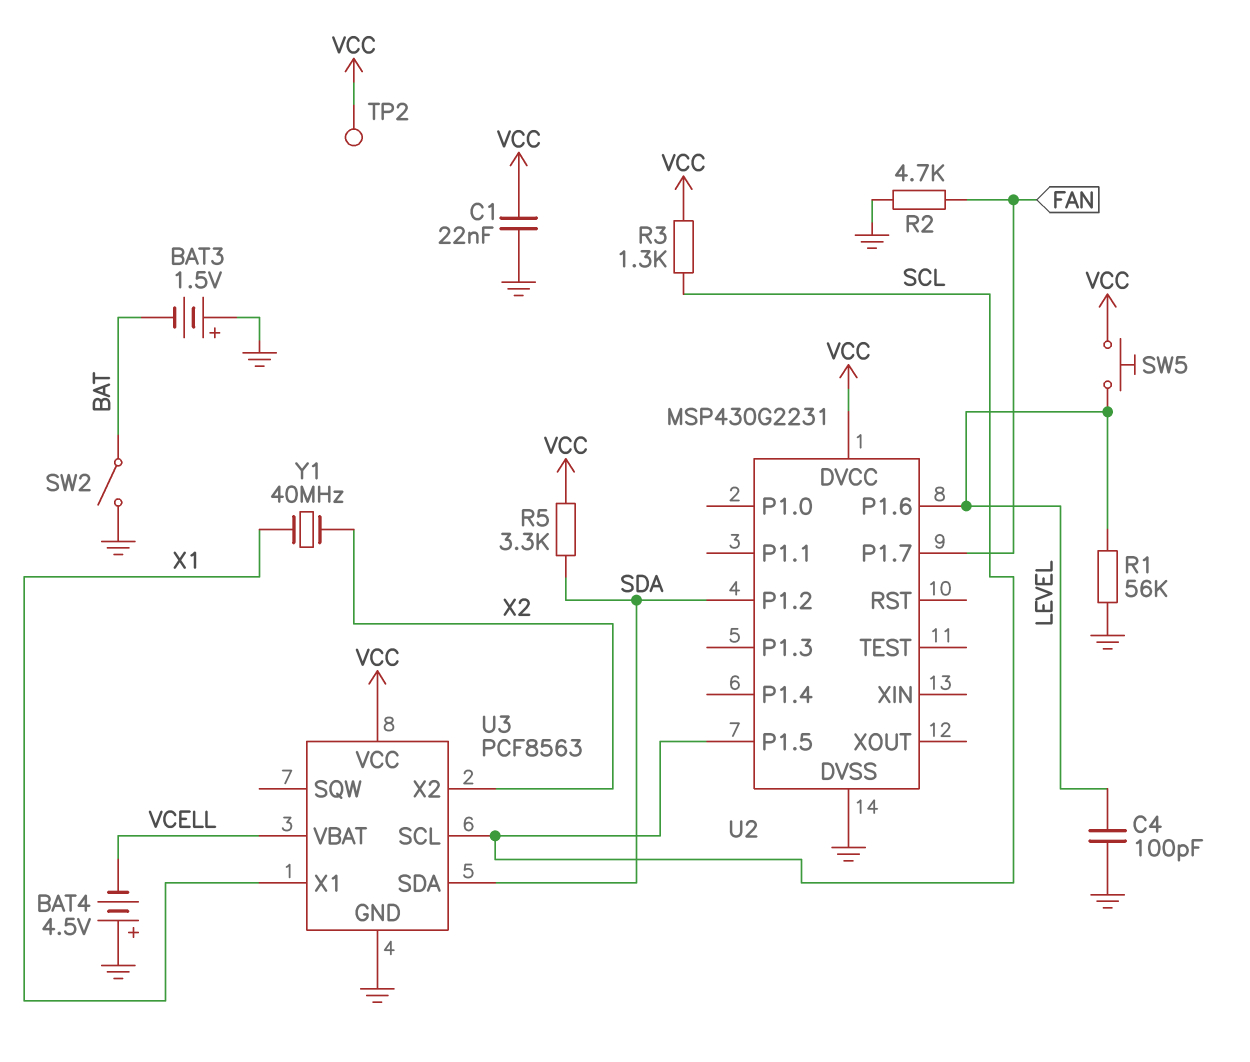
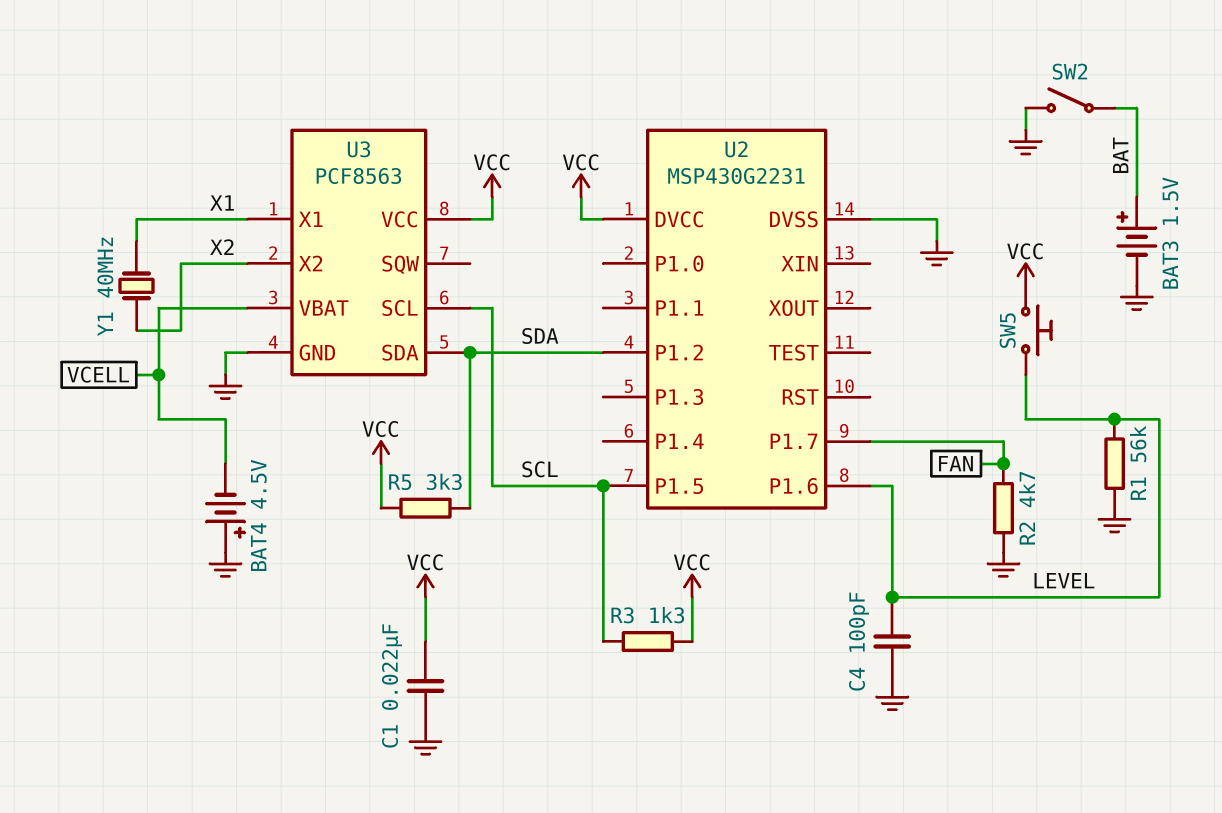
BAT3: 1.5V (plus GND, minus BAT) -> 1.5V (plus BAT, minus GND)
TP2: test point (VCC) -> none

